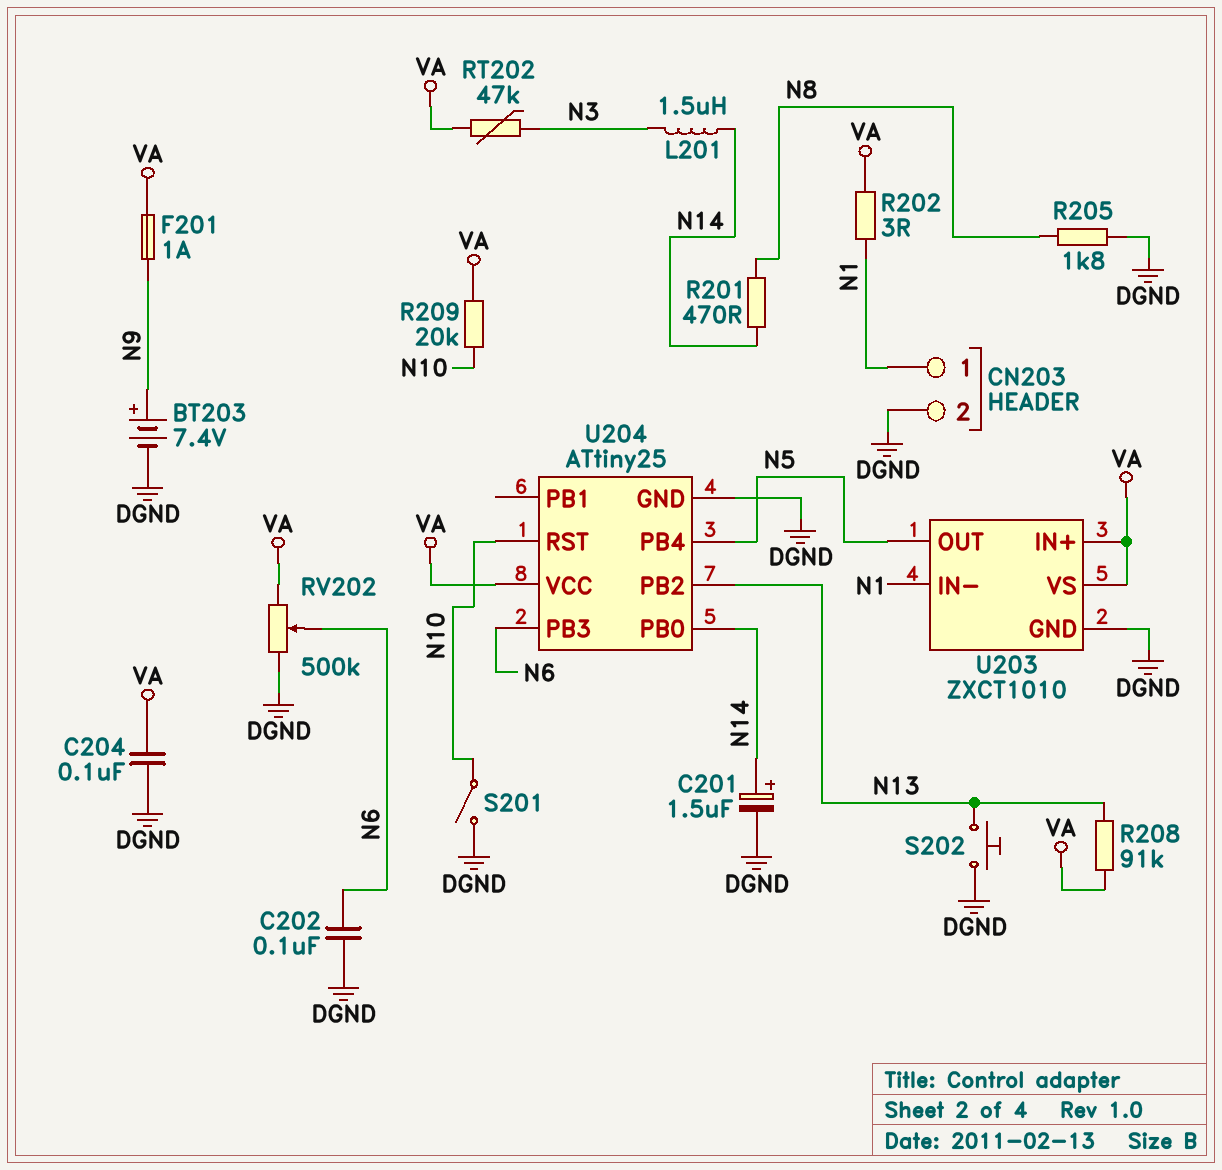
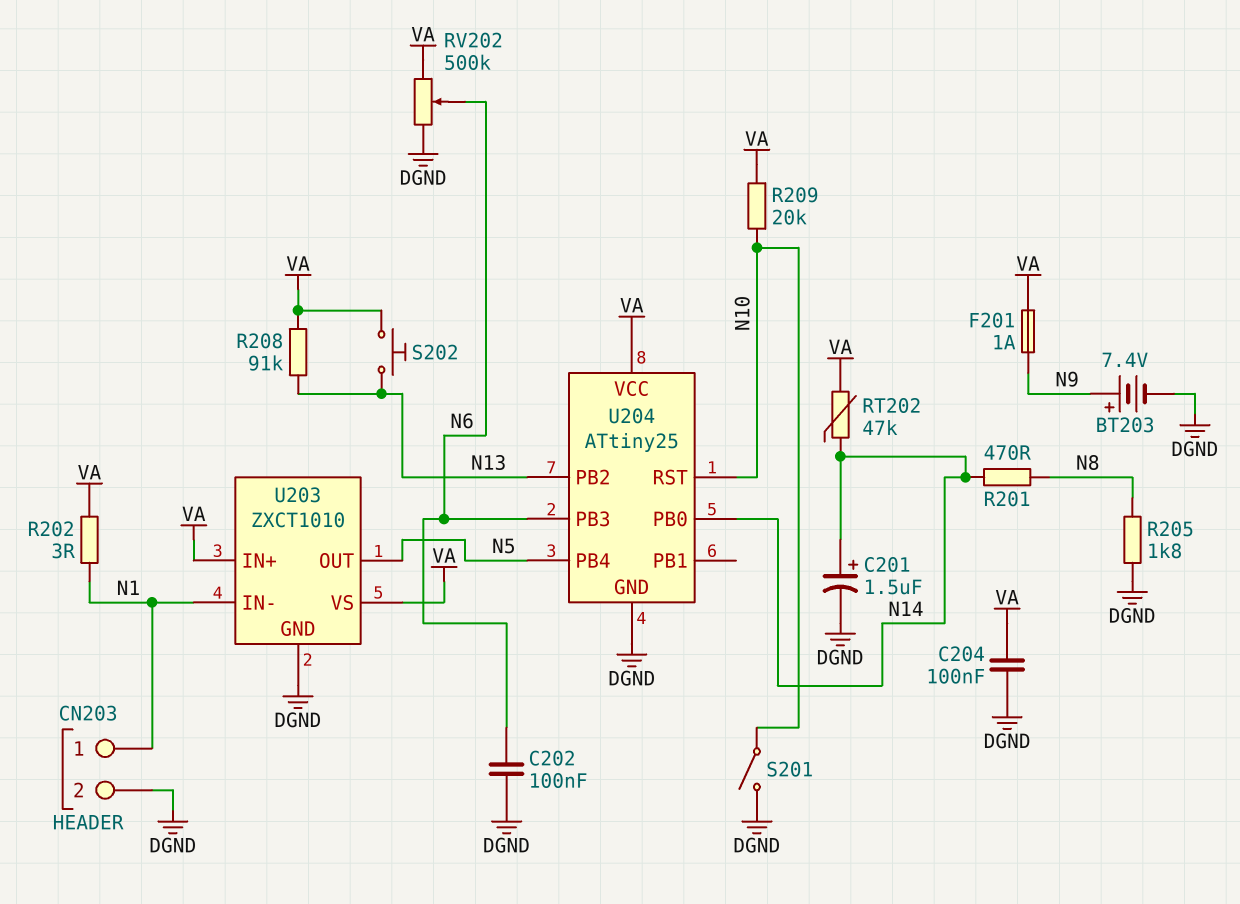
L201: 1.5uH (N3, N14) -> none
RT202: 47k (N3, VA) -> 47k (N14, VA)
S202: button (DGND, N13) -> button (N13, VA)

